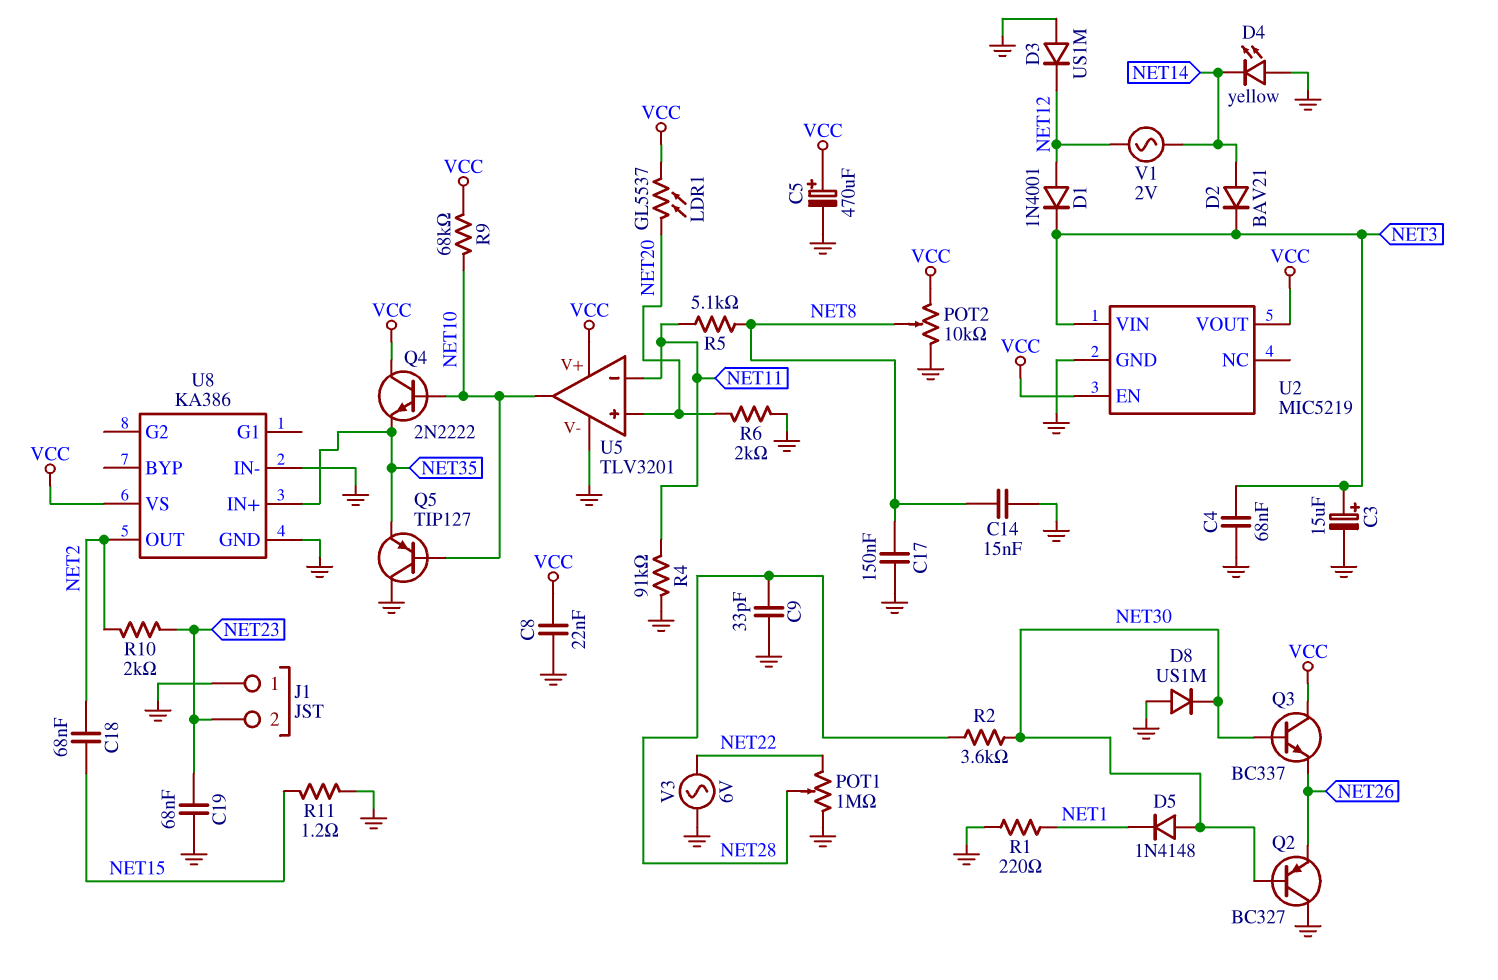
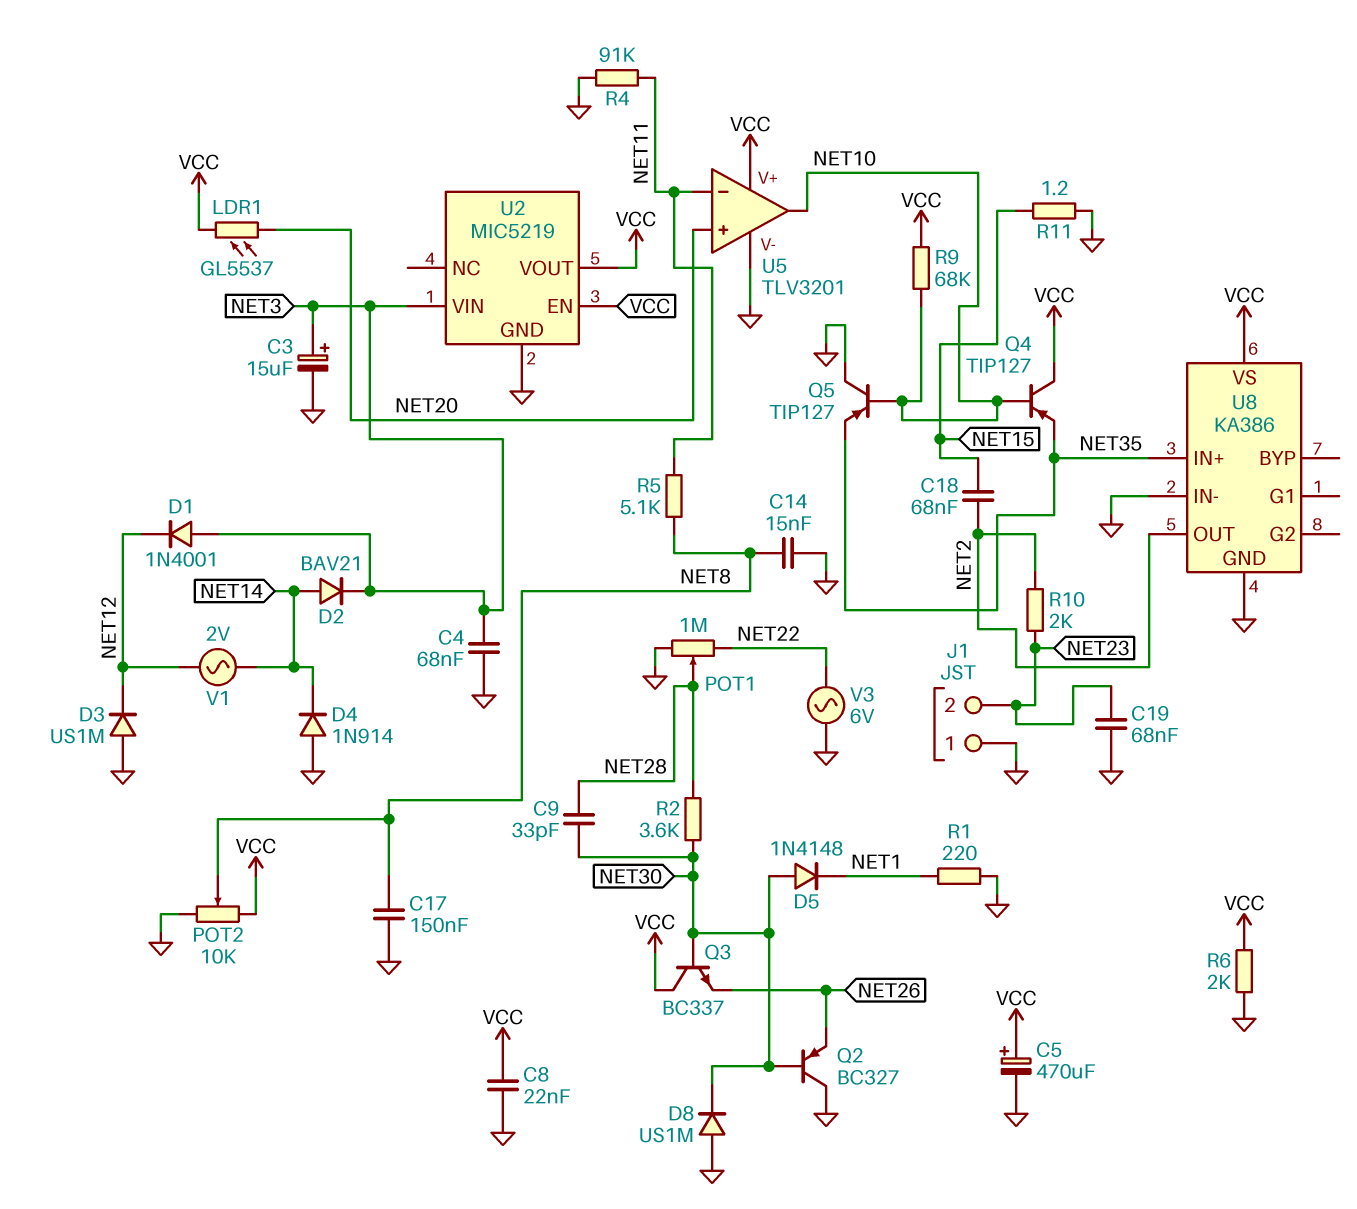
C9: 33pF (GND, NET28) -> 33pF (NET28, NET30)
D1: diode 1N4001 (A NET12, K NET3) -> diode 1N4001 (A NET3, K NET12)
D4: LED yellow (A GND, K NET14) -> diode 1N914 (A GND, K NET14)
Q4: NPN 2N2222 (B NET10, C VCC, E NET35) -> PNP TIP127 (B NET10, C VCC, E NET35)
R6: 2k (GND, NET20) -> 2k (GND, VCC)

